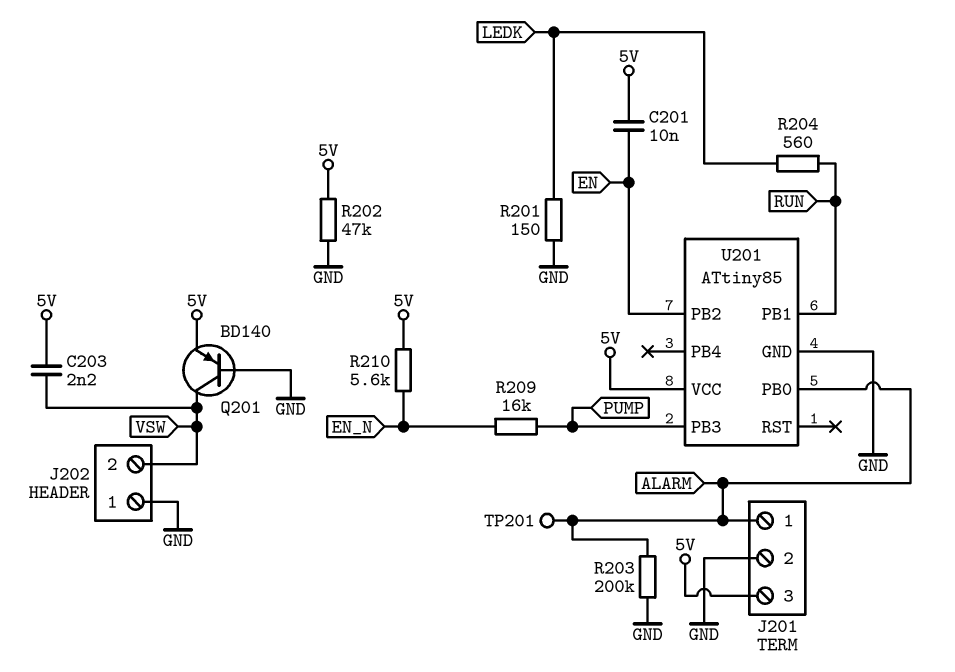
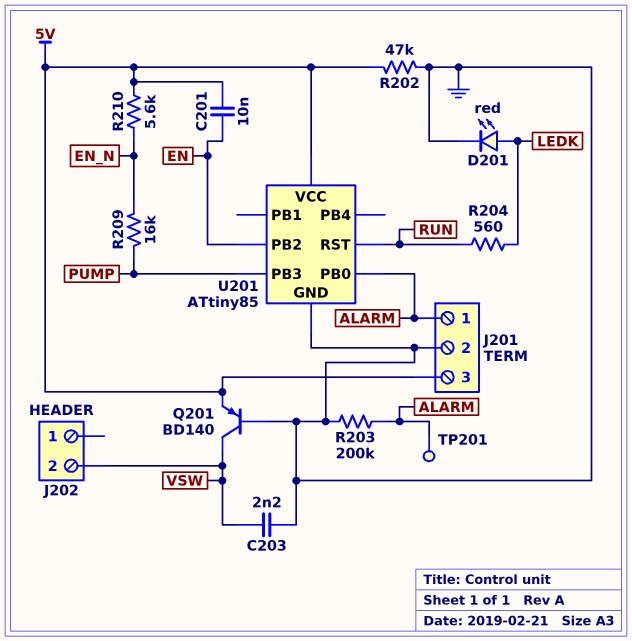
C203: 2.2nF (5V, VSW) -> 2.2nF (GND, VSW)
D201: none -> LED red (A LEDK, K GND)
J202 pin 1: GND -> none
R201: 150 (GND, LEDK) -> none
U201 pin PB1: RUN -> none
U201 pin RST: none -> RUN

